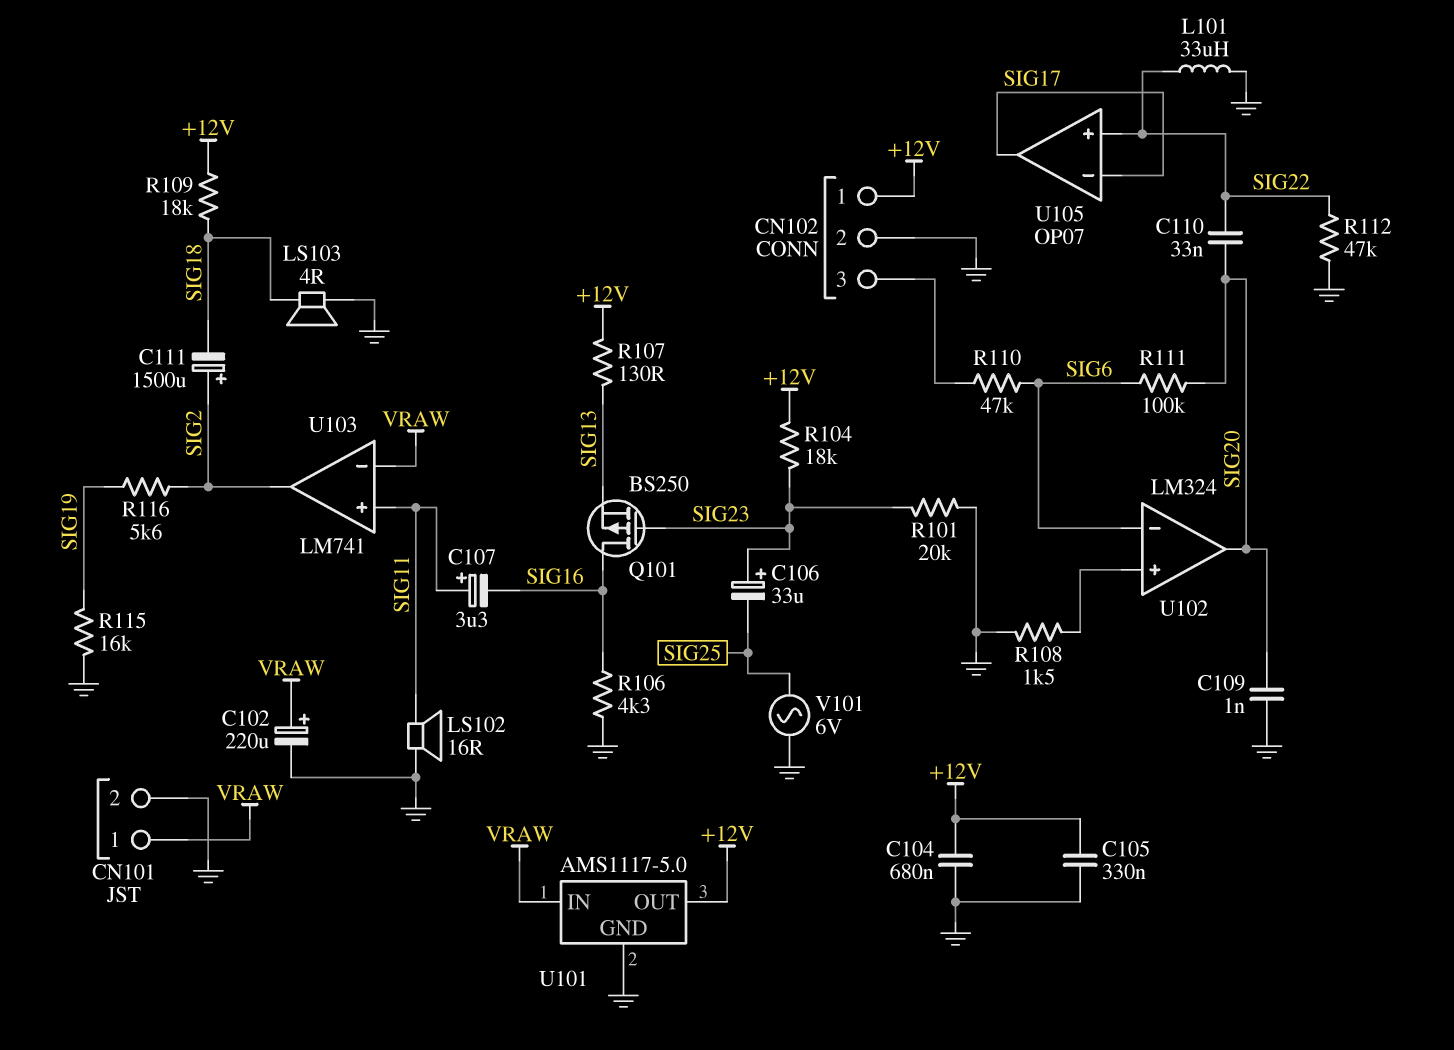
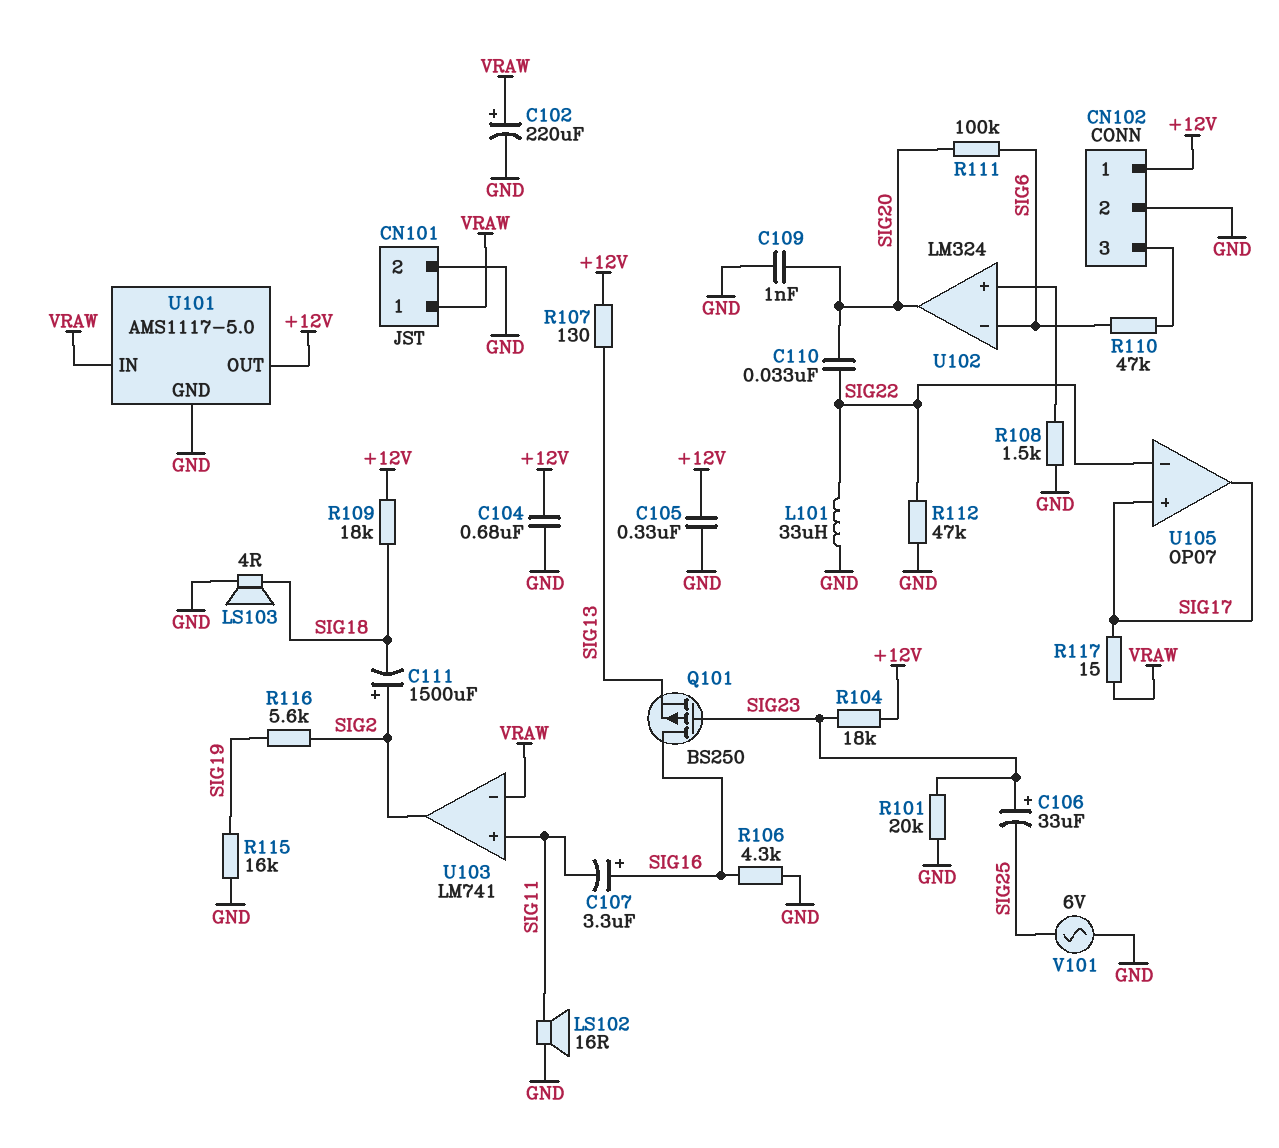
C107: 3.3uF (plus SIG11, minus SIG16) -> 3.3uF (plus SIG16, minus SIG11)
R117: none -> 15 (SIG17, VRAW)
U105 pin in+: SIG22 -> SIG17
U105 pin in-: SIG17 -> SIG22

